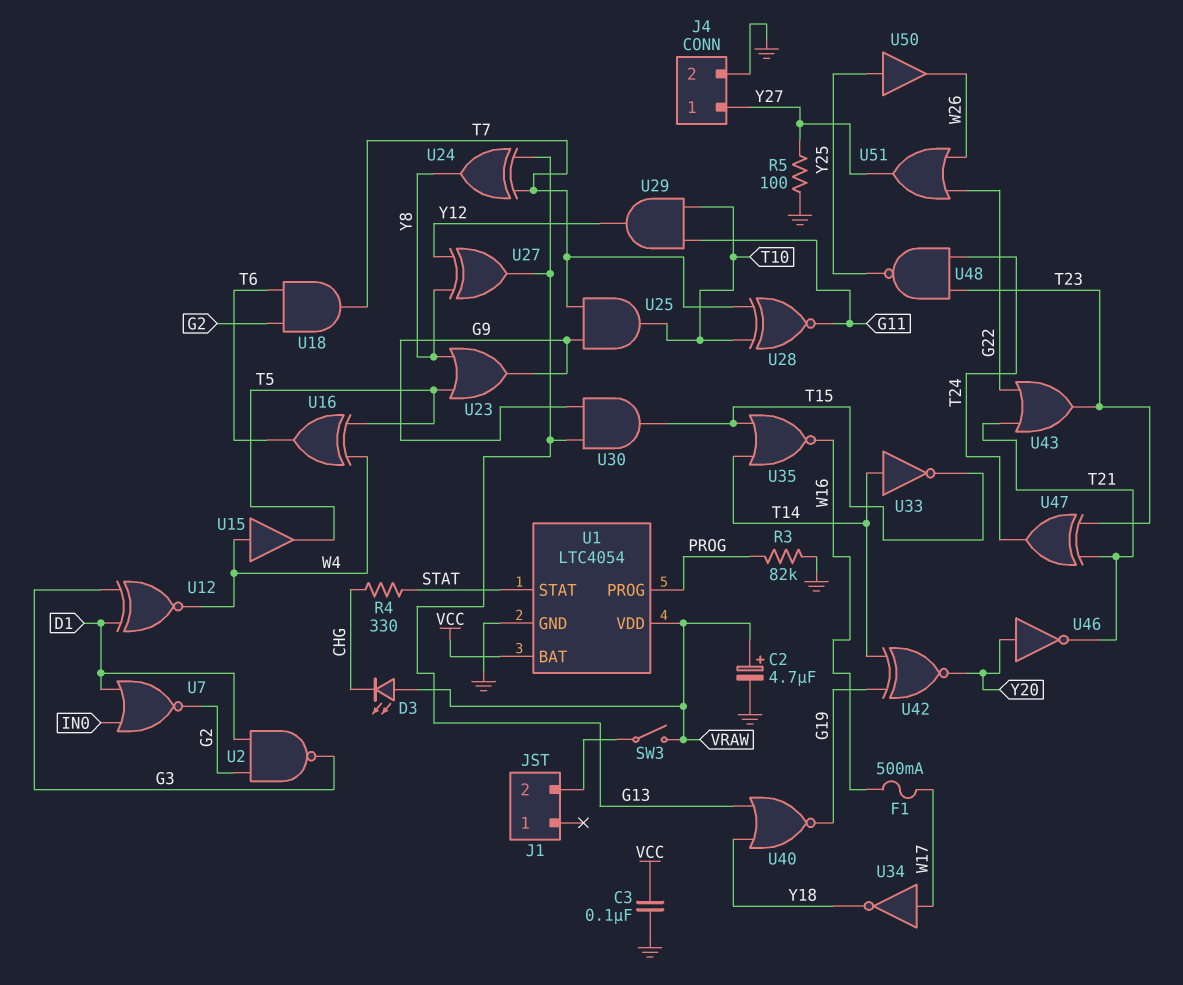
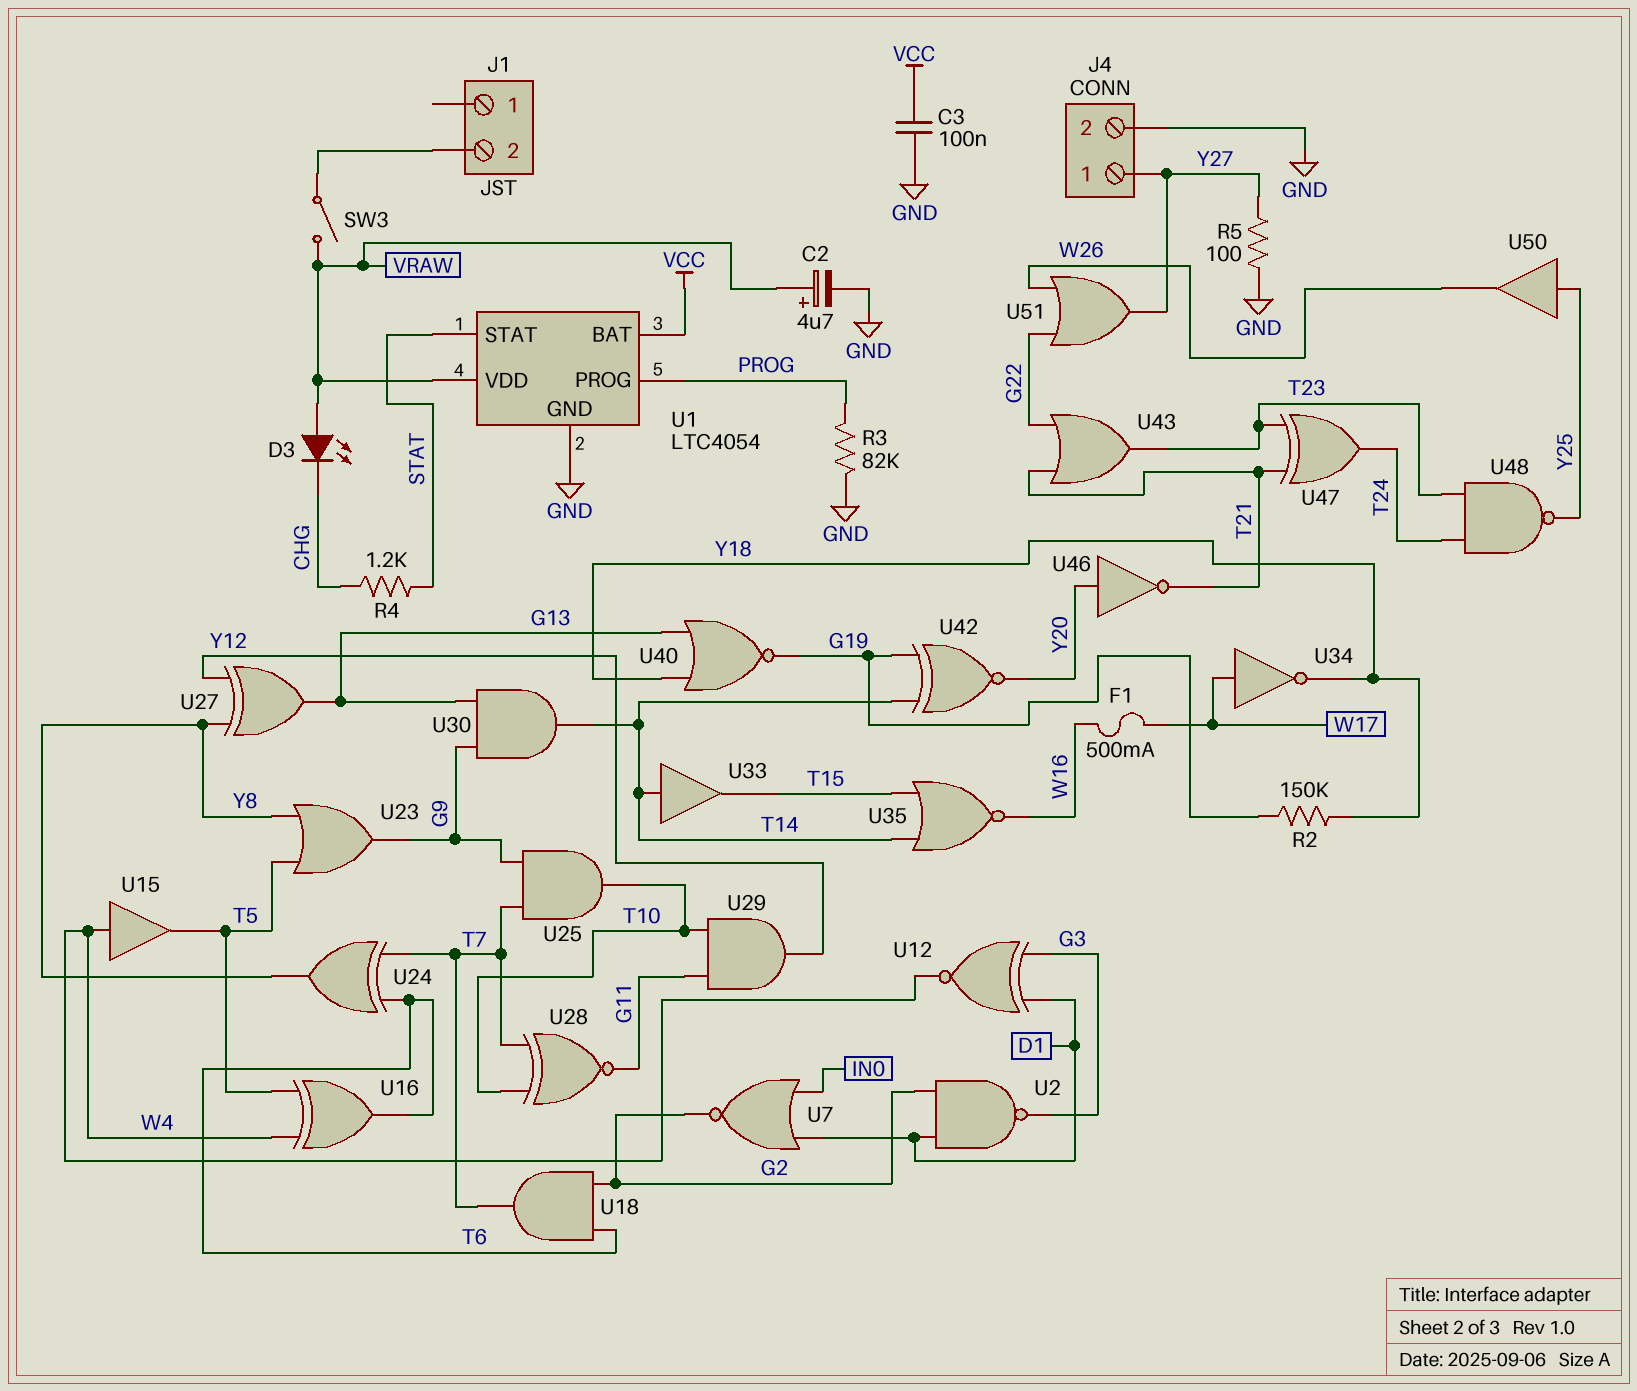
R2: none -> 150k (G19, Y18)
R4: 330 (CHG, STAT) -> 1.2k (CHG, STAT)
U24: XOR (in G13, in T7, out Y8) -> XOR (in T6, in T7, out Y8)
U30: AND (in G9, in G13, out T15) -> AND (in G9, in G13, out T14)
U33: NOT (in T14, out T15) -> buffer (in T14, out T15)

